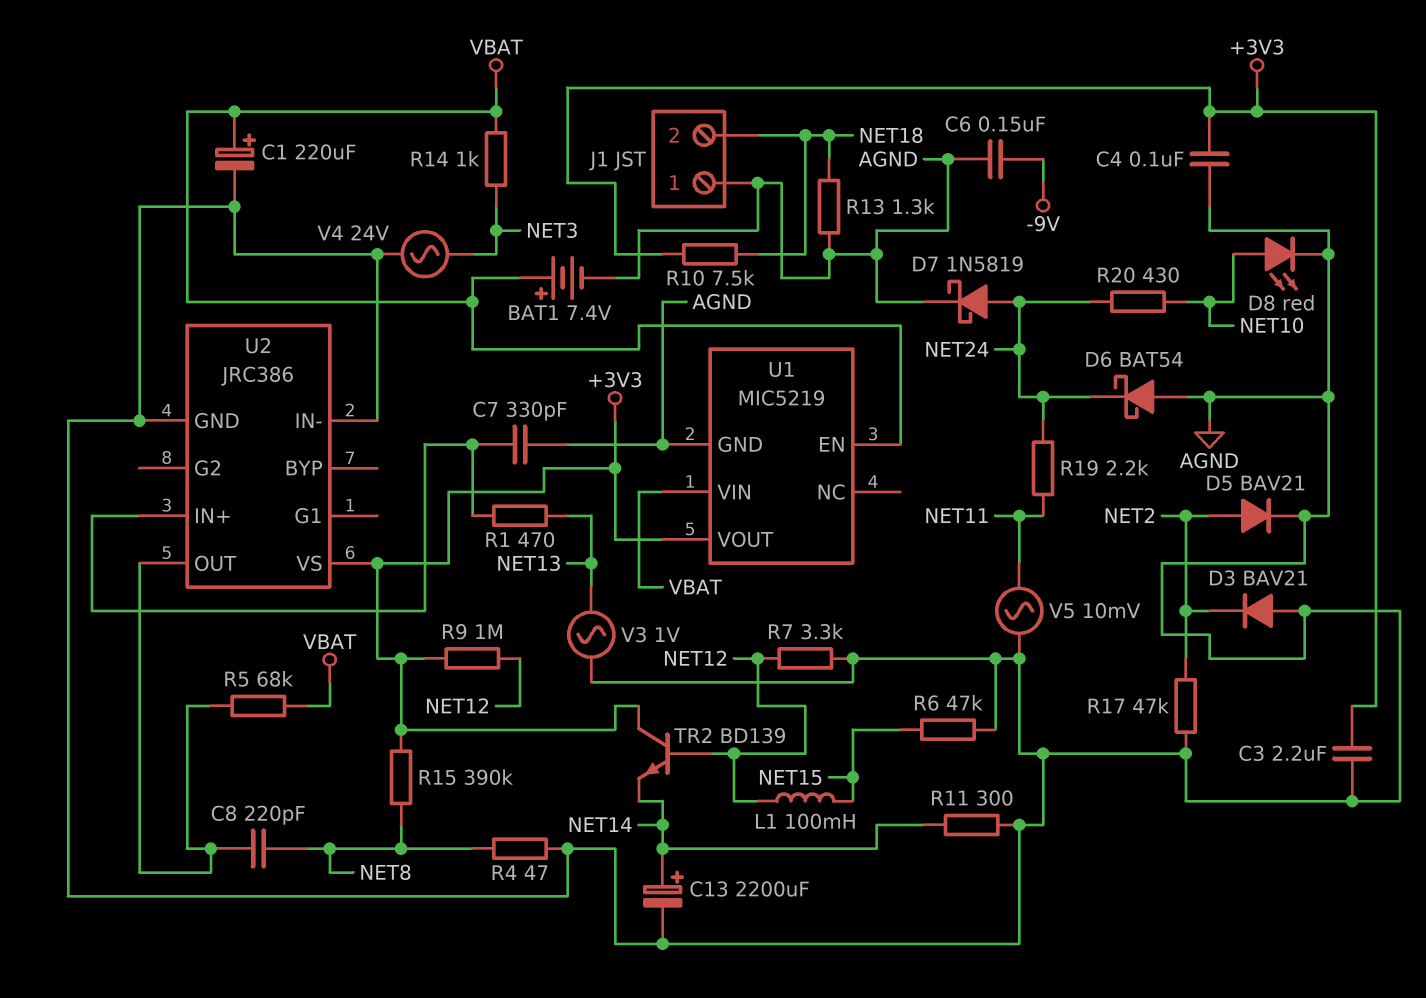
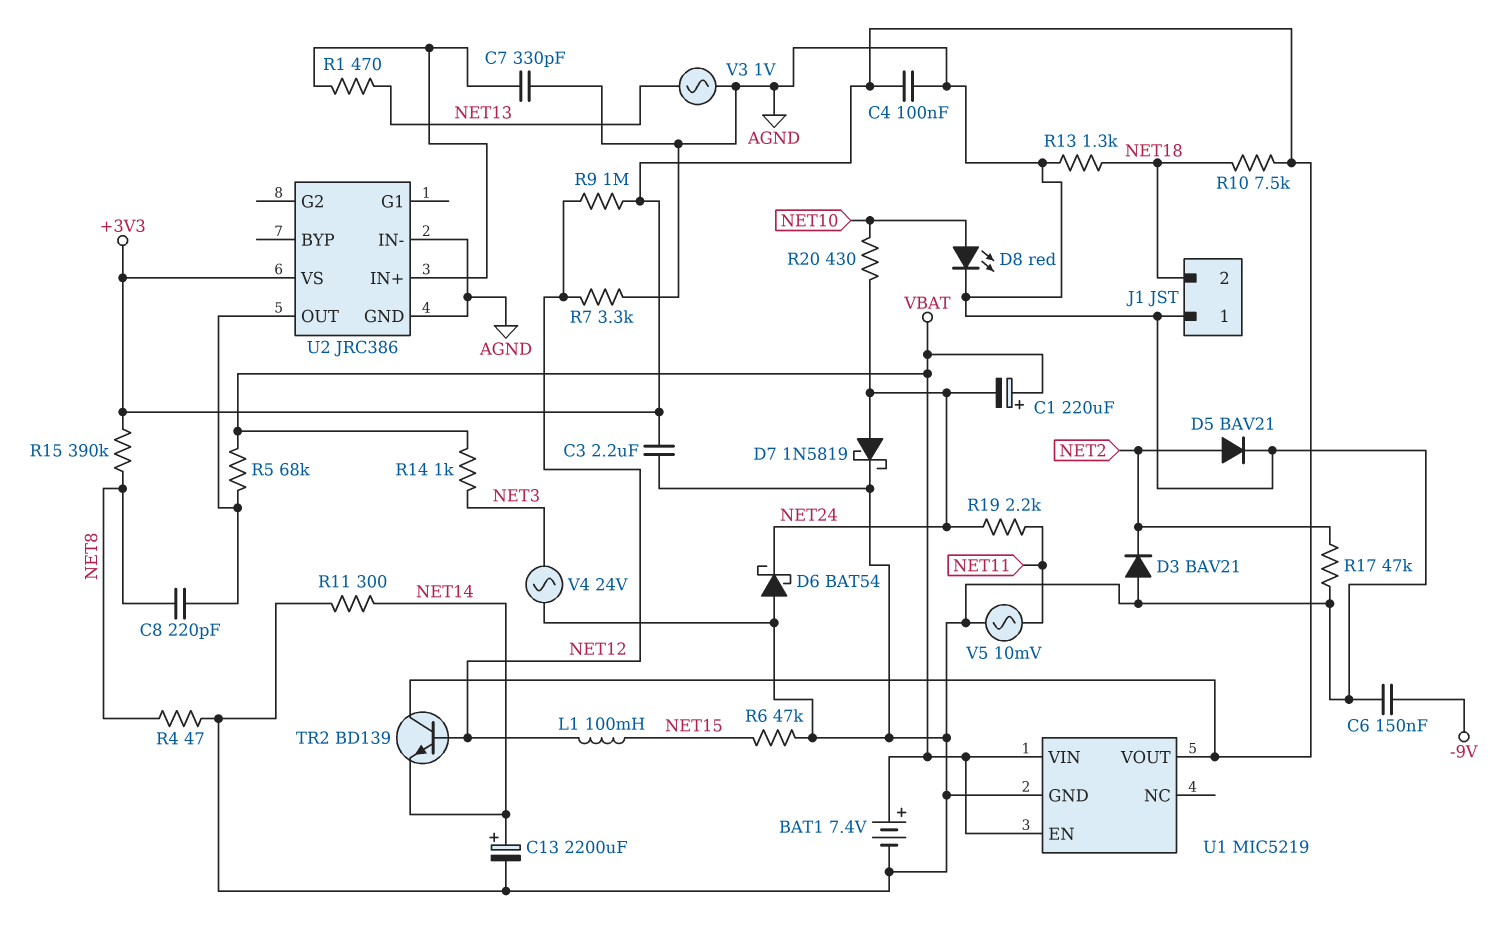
C1: 220uF (plus VBAT, minus AGND) -> 220uF (plus VBAT, minus NET24)

